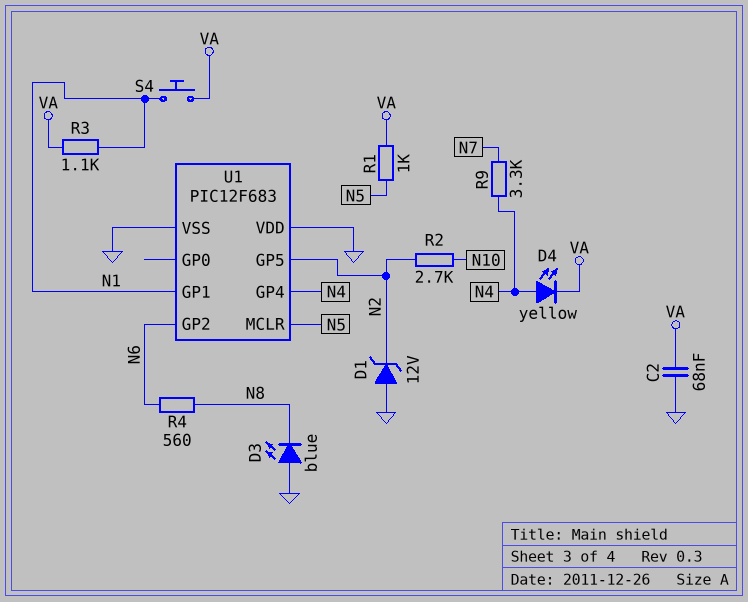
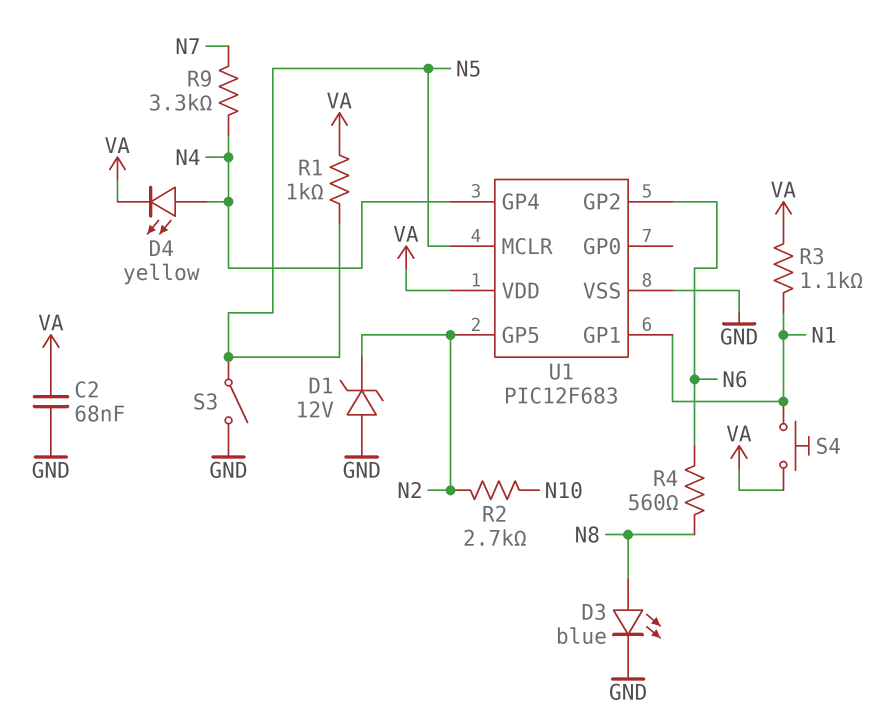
D3: LED blue (A GND, K N8) -> LED blue (A N8, K GND)
S3: none -> switch (GND, N5)
U1 pin VDD: GND -> VA

